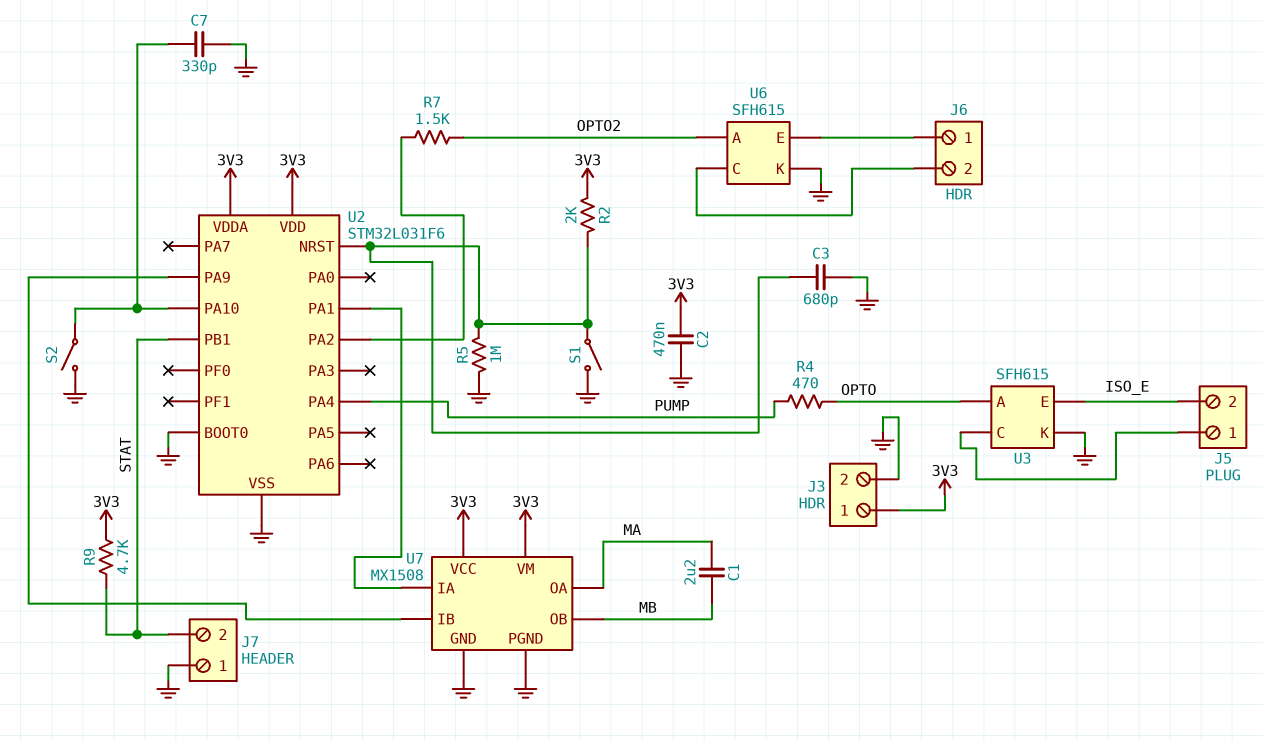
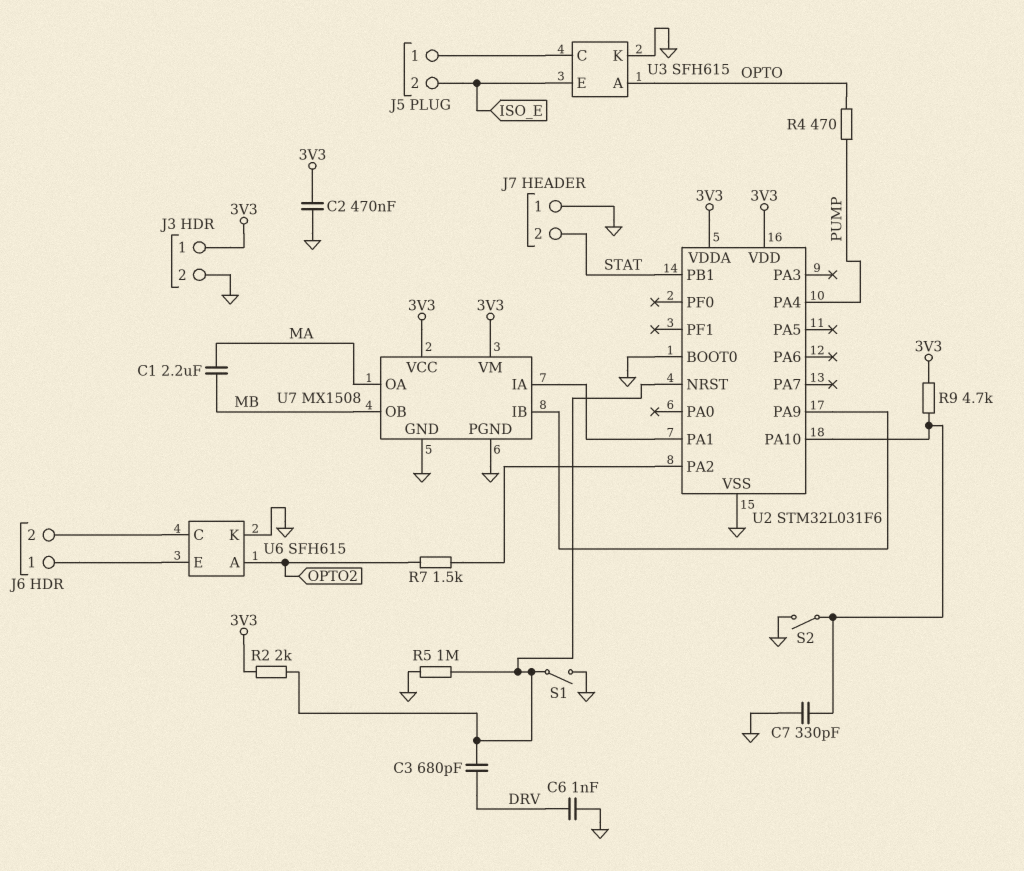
C3: 680pF (GND, U2/NRST) -> 680pF (DRV, U2/NRST)
C6: none -> 1nF (DRV, GND)
R9: 4.7k (3V3, STAT) -> 4.7k (3V3, U2/PA10)

